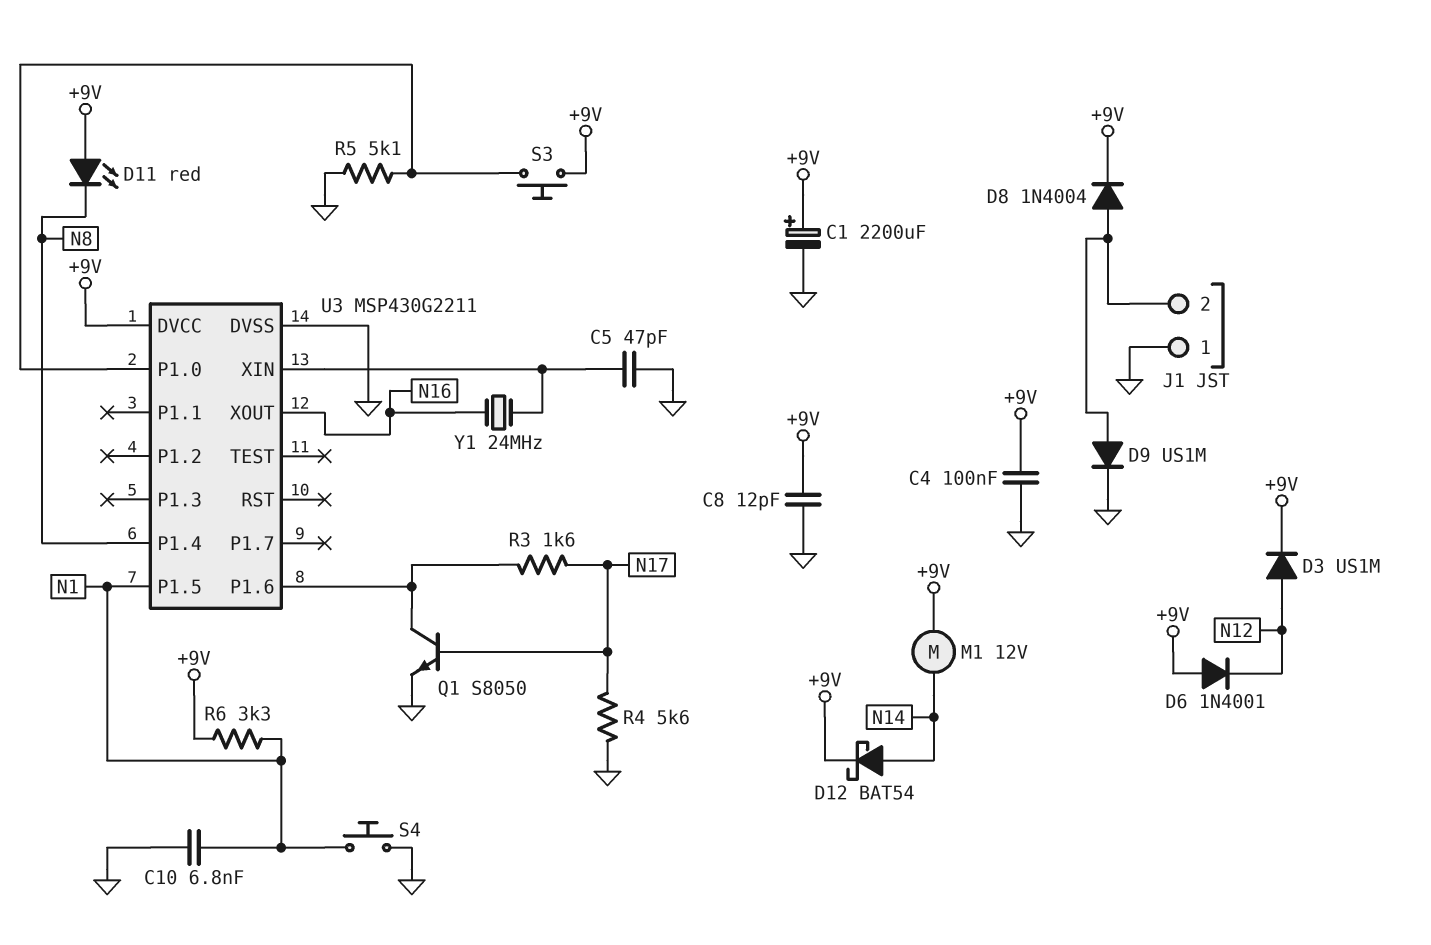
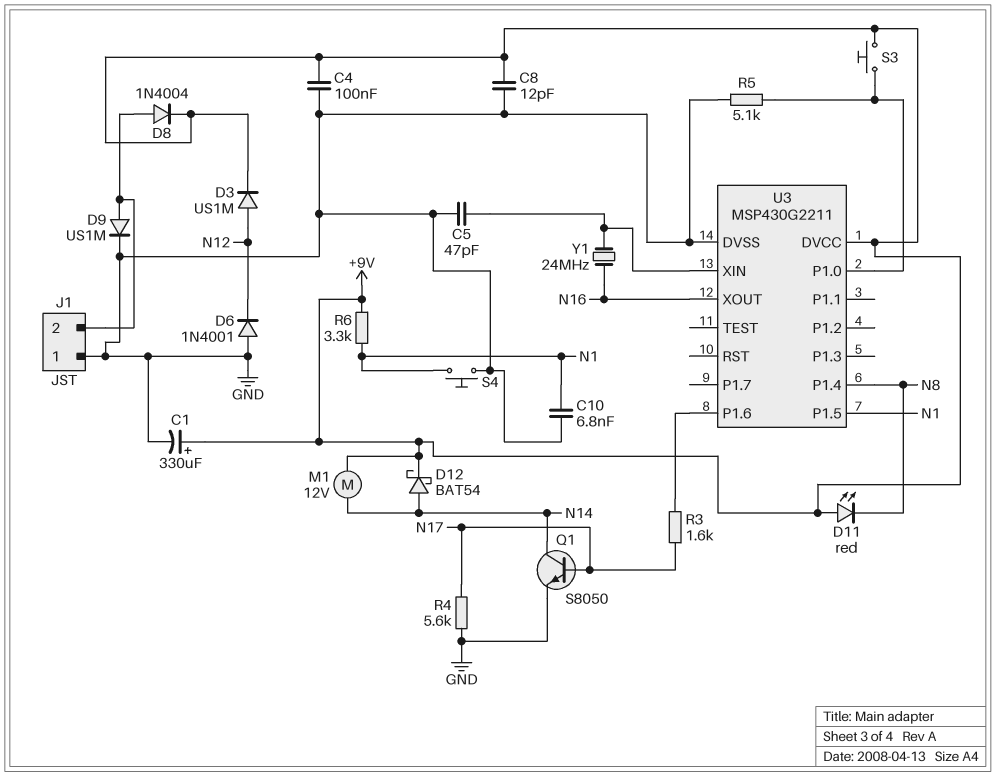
C1: 2200uF (plus +9V, minus GND) -> 330uF (plus +9V, minus GND)
D6: diode 1N4001 (A +9V, K N12) -> diode 1N4001 (A GND, K N12)
Q1: NPN S8050 (B N17, C U3/P1.6, E GND) -> NPN S8050 (B N17, C N14, E GND)

